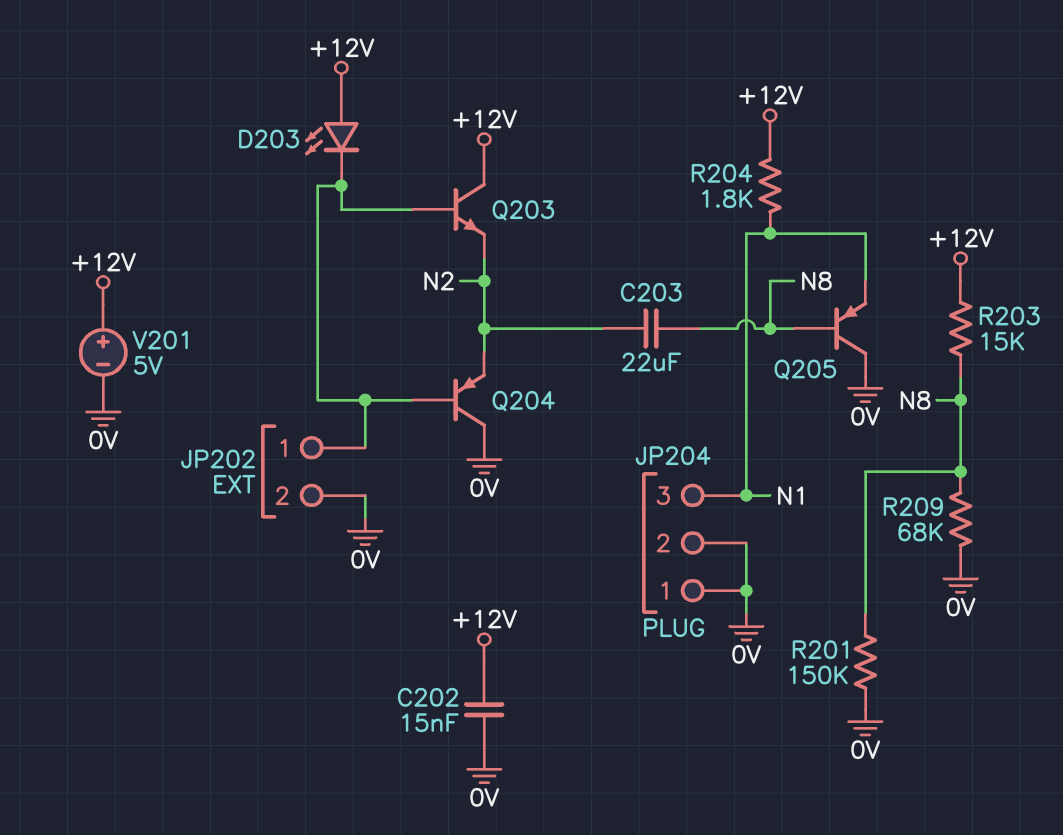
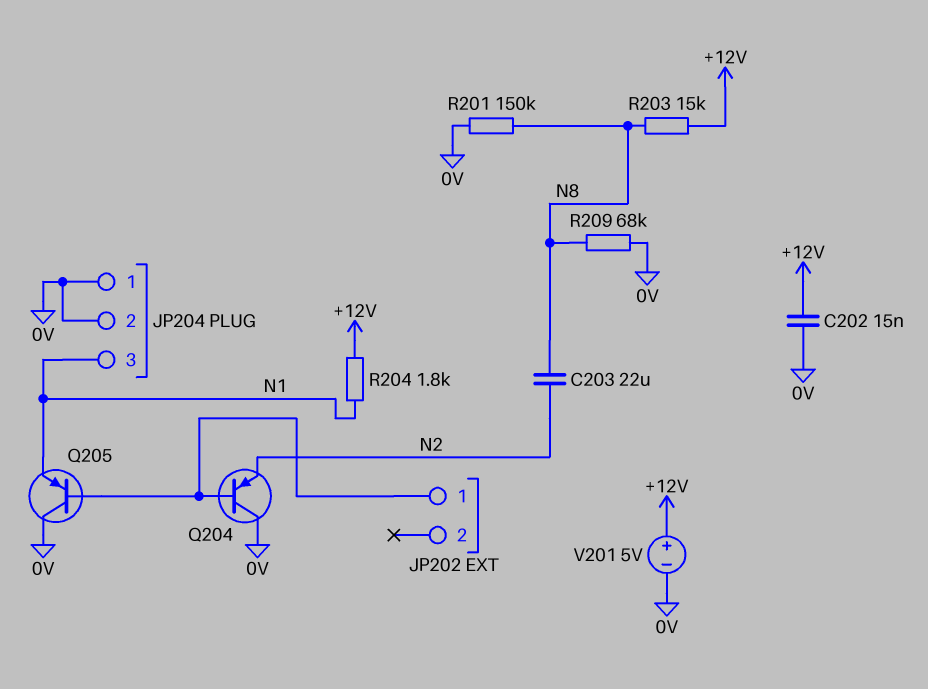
D203: LED (A +12V, K JP202/1) -> none
JP202 pin 2: 0V -> none
Q203: NPN (B JP202/1, C +12V, E N2) -> none
Q205: PNP (B N8, C 0V, E N1) -> PNP (B JP202/1, C 0V, E N1)

